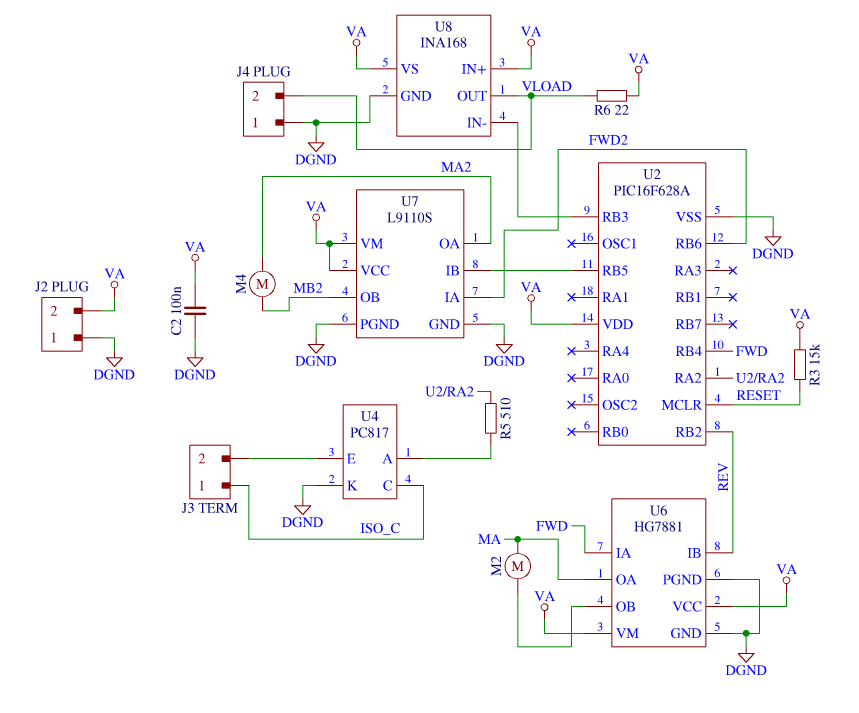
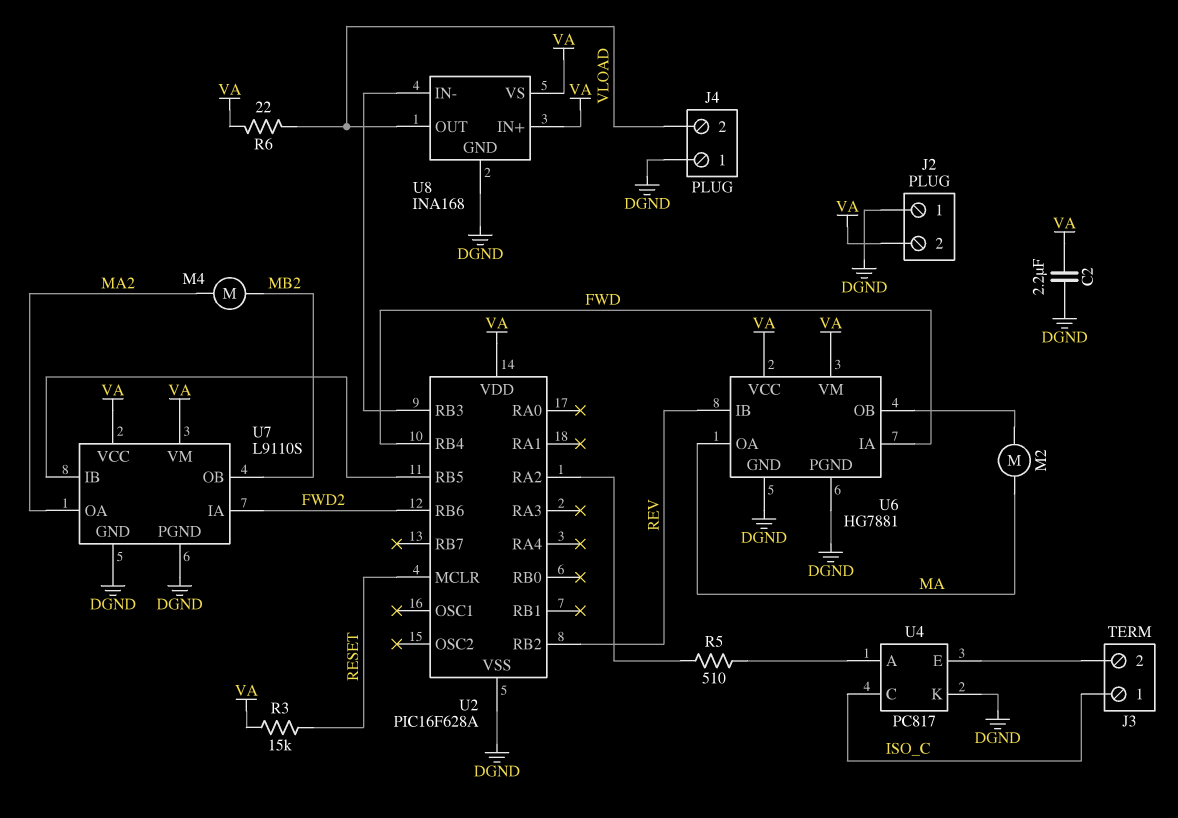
C2: 100nF (DGND, VA) -> 2.2uF (DGND, VA)

